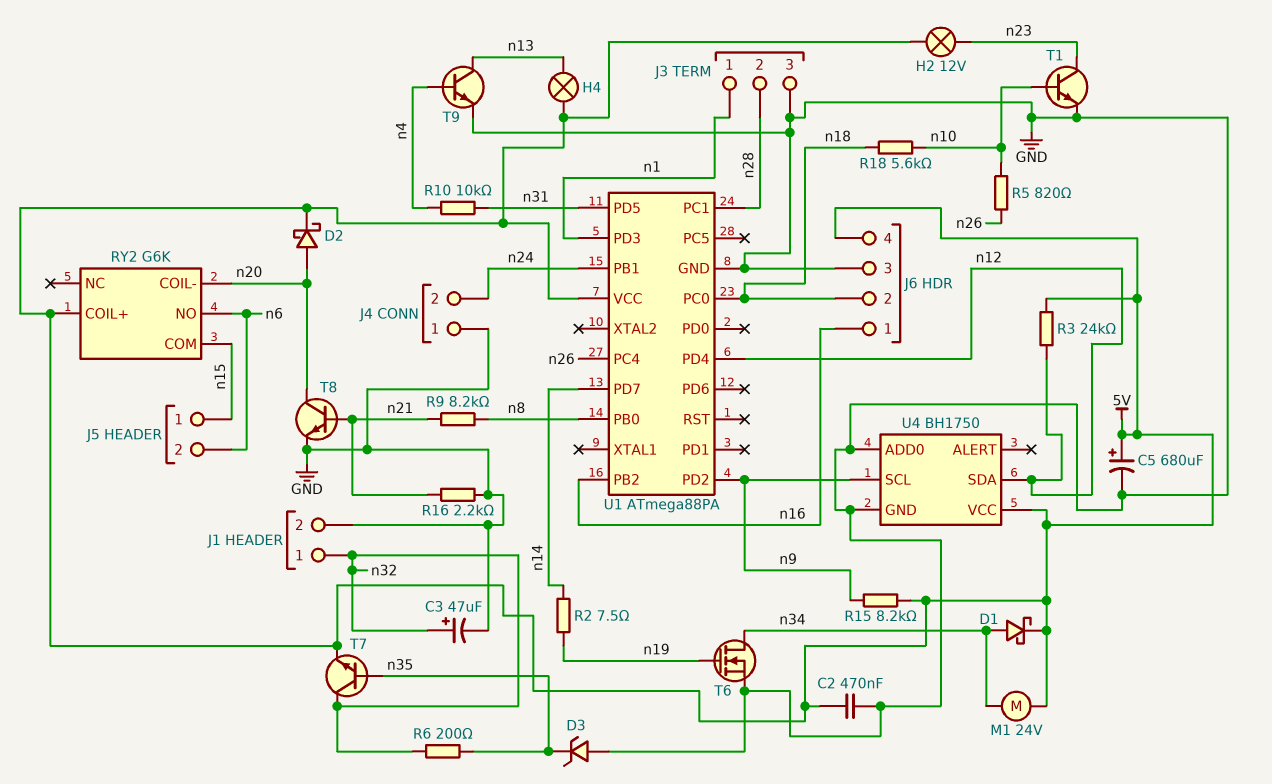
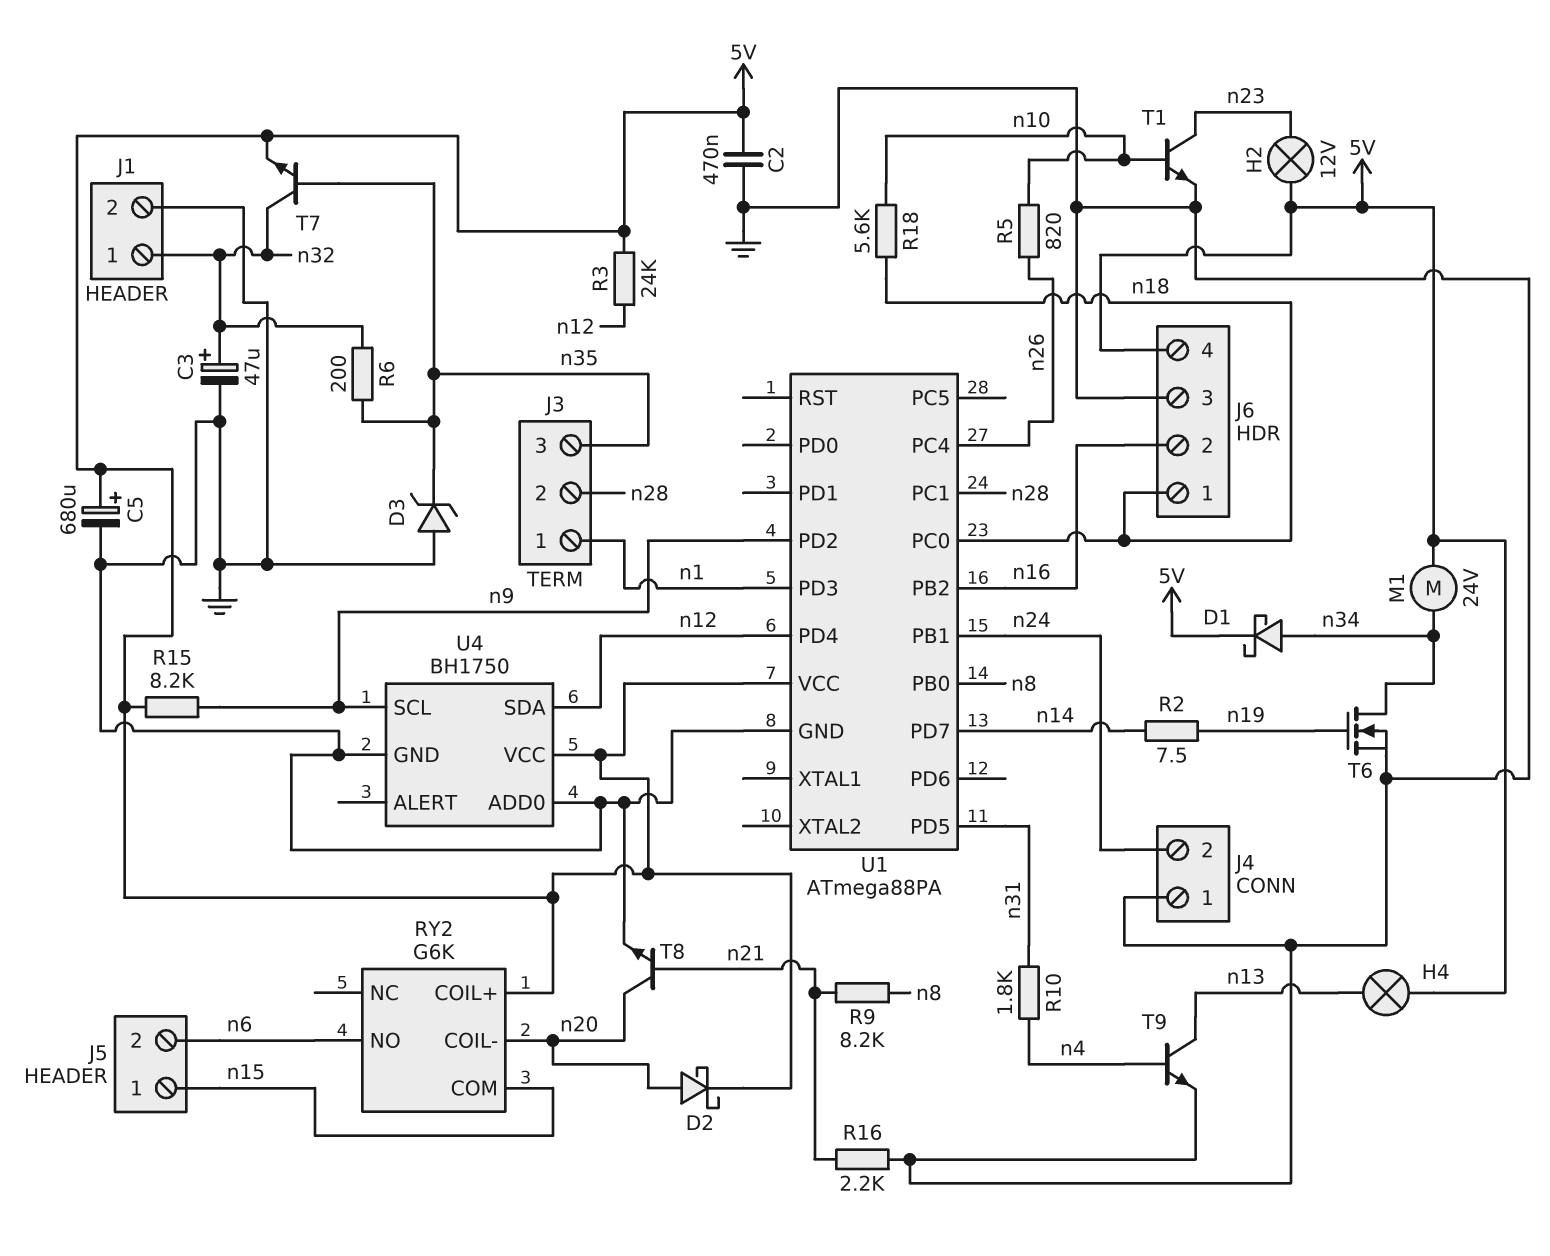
J3 pin 3: GND -> n35
J6 pin 1: n16 -> n18
J6 pin 2: n18 -> n16
R10: 10k (n4, n31) -> 1.8k (n4, n31)

